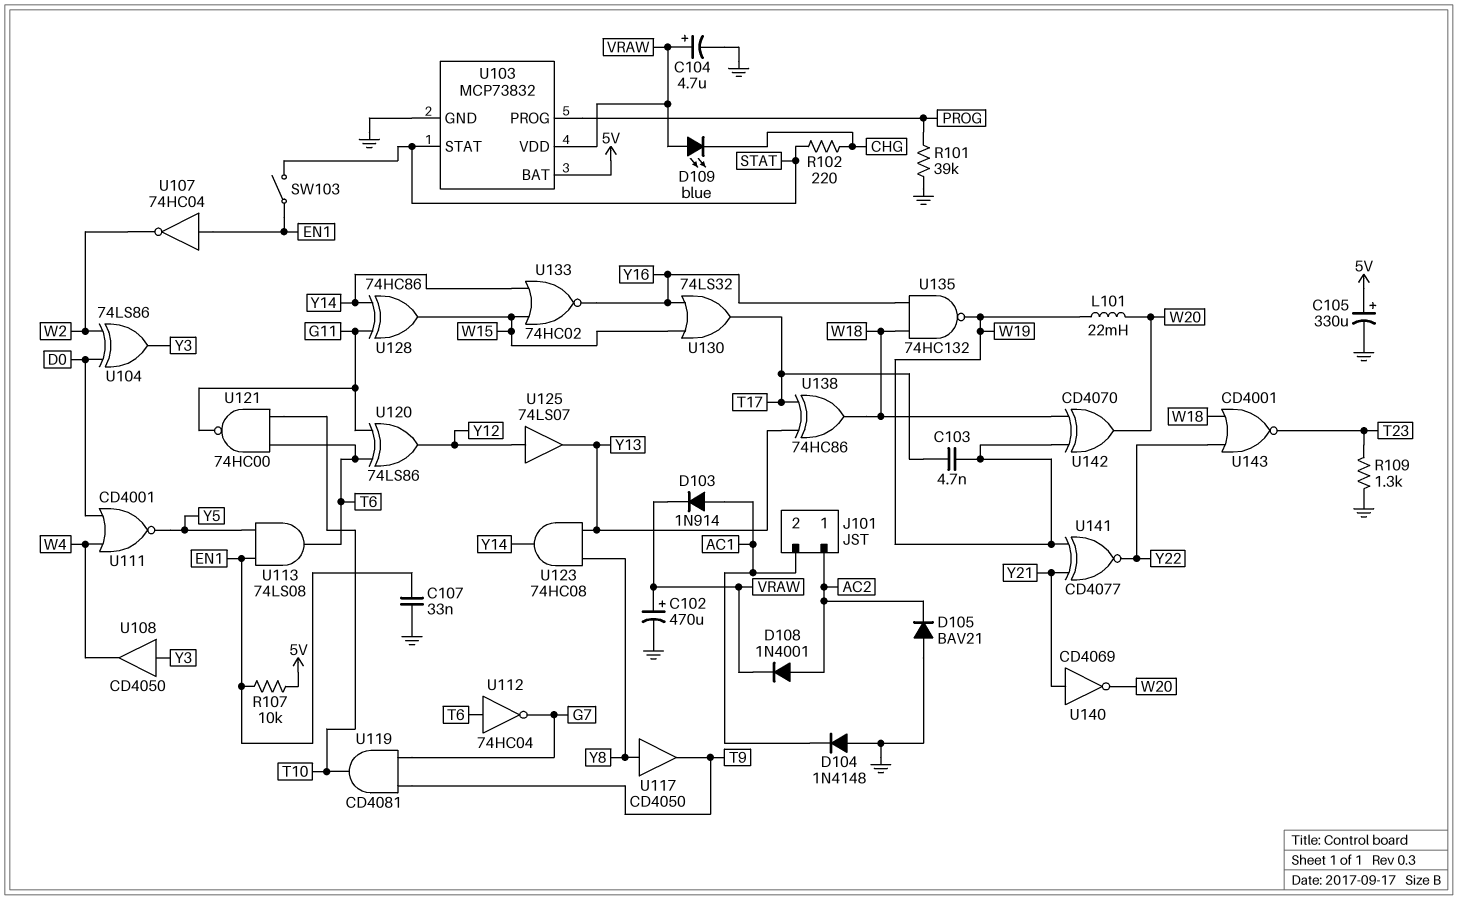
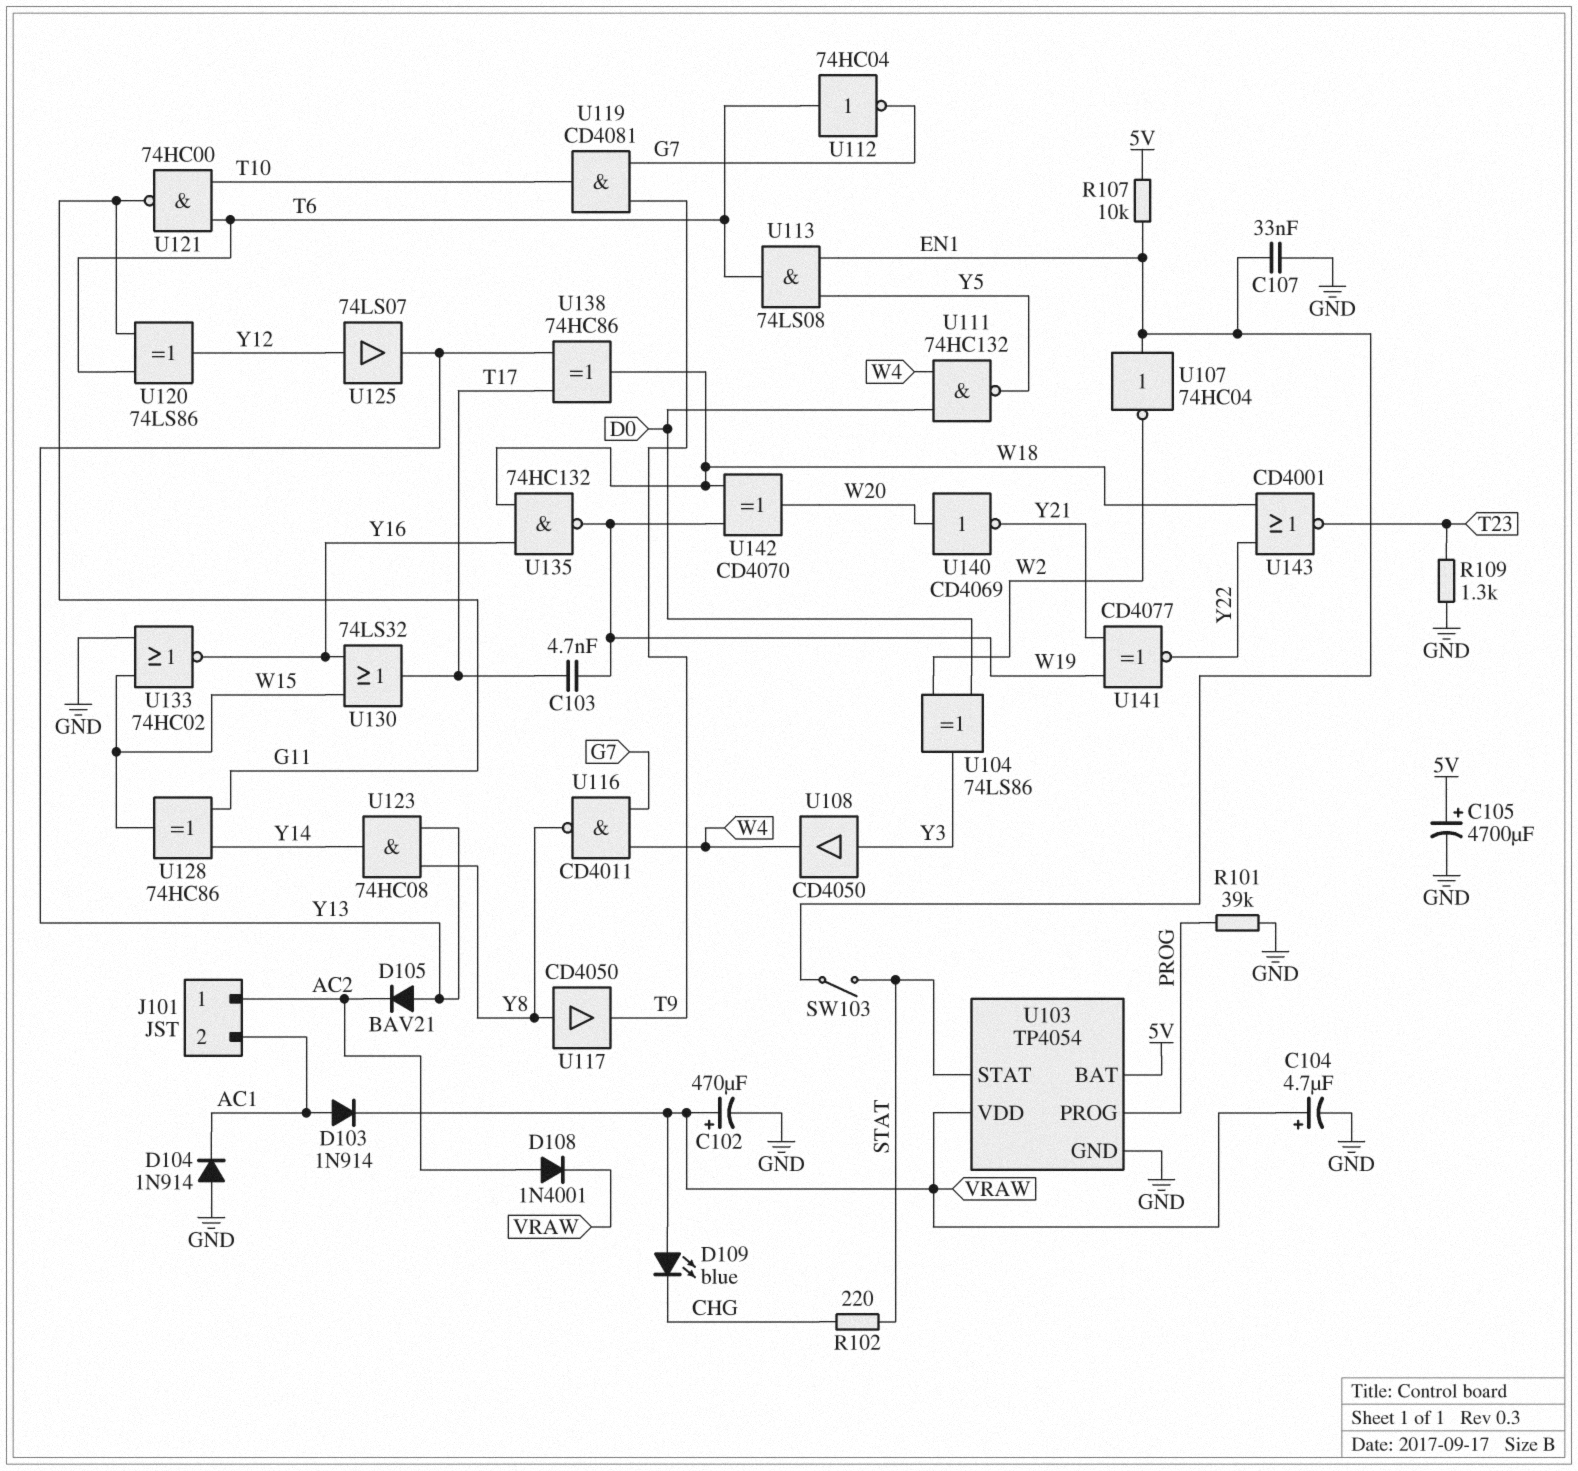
C105: 330uF (plus 5V, minus GND) -> 4700uF (plus 5V, minus GND)
D104: diode 1N4148 (A GND, K AC1) -> diode 1N914 (A GND, K AC1)
D105: diode BAV21 (A GND, K AC2) -> diode BAV21 (A Y13, K AC2)
L101: 22mH (W19, W20) -> none
U103: MCP73832 -> TP4054
U111: NOR CD4001 (in D0, in W4, out Y5) -> NAND 74HC132 (in D0, in W4, out Y5)
U116: none -> NAND CD4011 (in G7, in W4, out Y8)
U133: NOR 74HC02 (in W15, in Y14, out Y16) -> NOR 74HC02 (in GND, in W15, out Y16)
U140: NOT CD4069 (in Y21, out W20) -> NOT CD4069 (in W20, out Y21)

